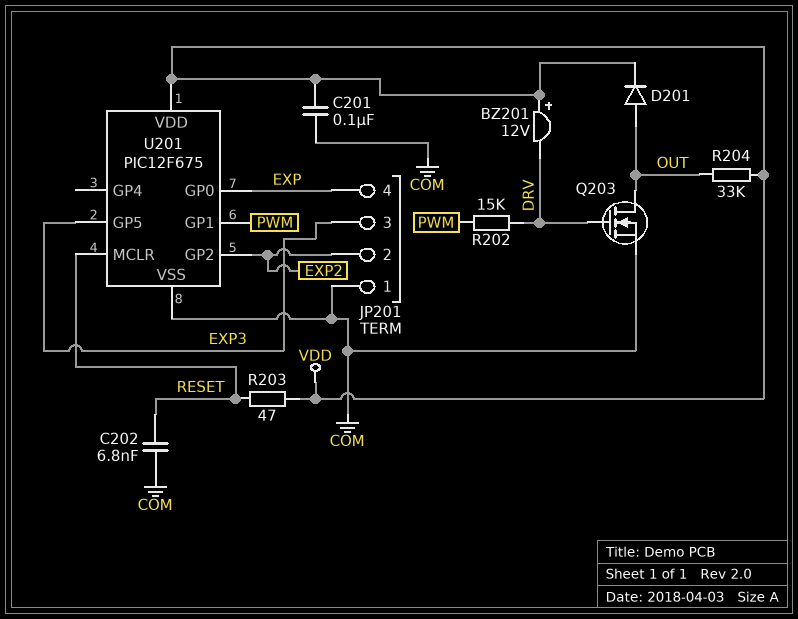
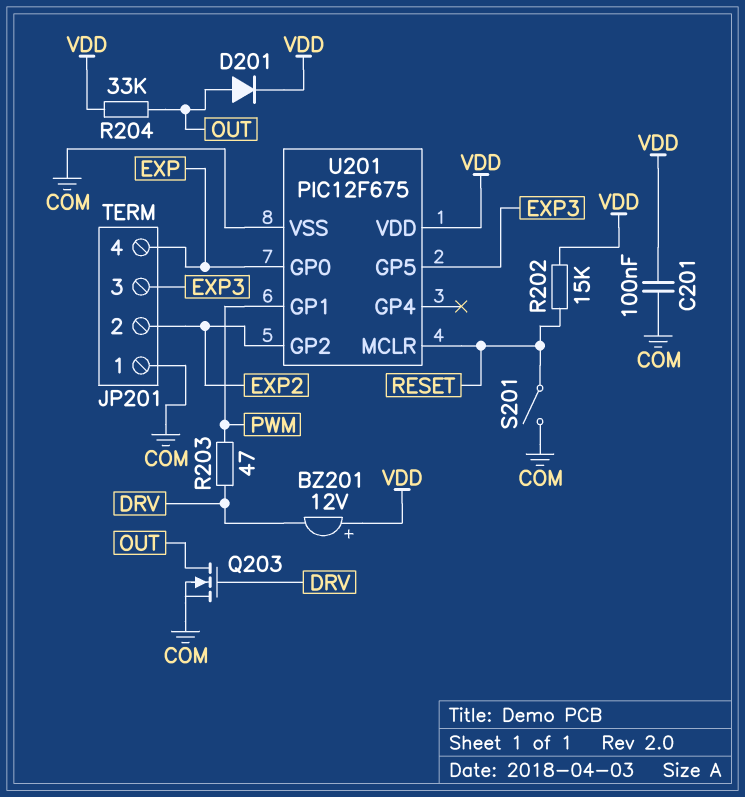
C202: 6.8nF (COM, RESET) -> none
R202: 15k (DRV, PWM) -> 15k (RESET, VDD)
R203: 47 (RESET, VDD) -> 47 (DRV, PWM)
S201: none -> switch (COM, RESET)

